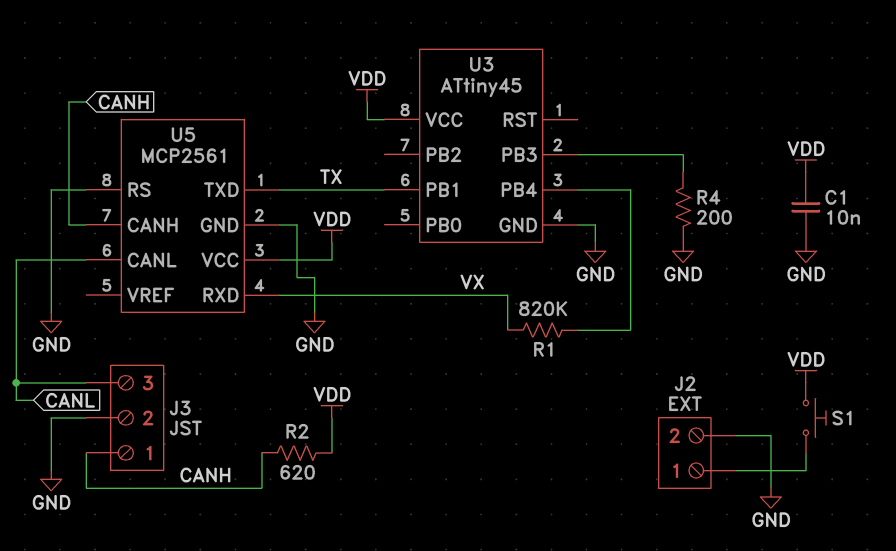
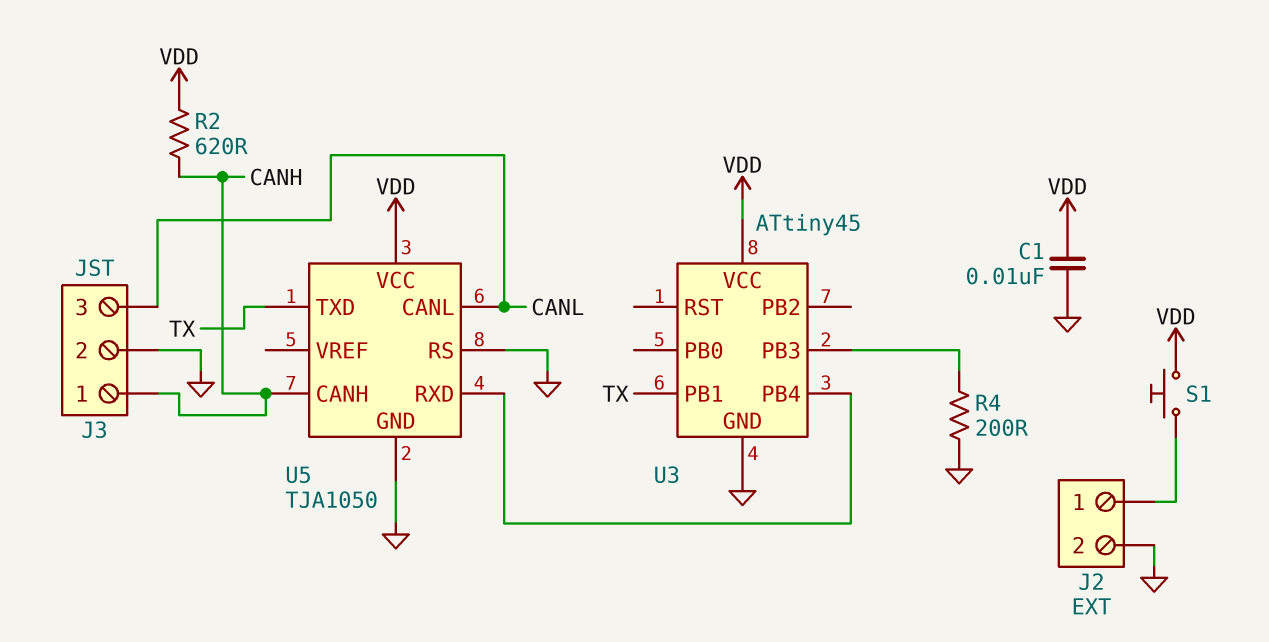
R1: 820k (U3/PB4, VX) -> none
U5: MCP2561 -> TJA1050
U5 pin RXD: VX -> U3/PB4

